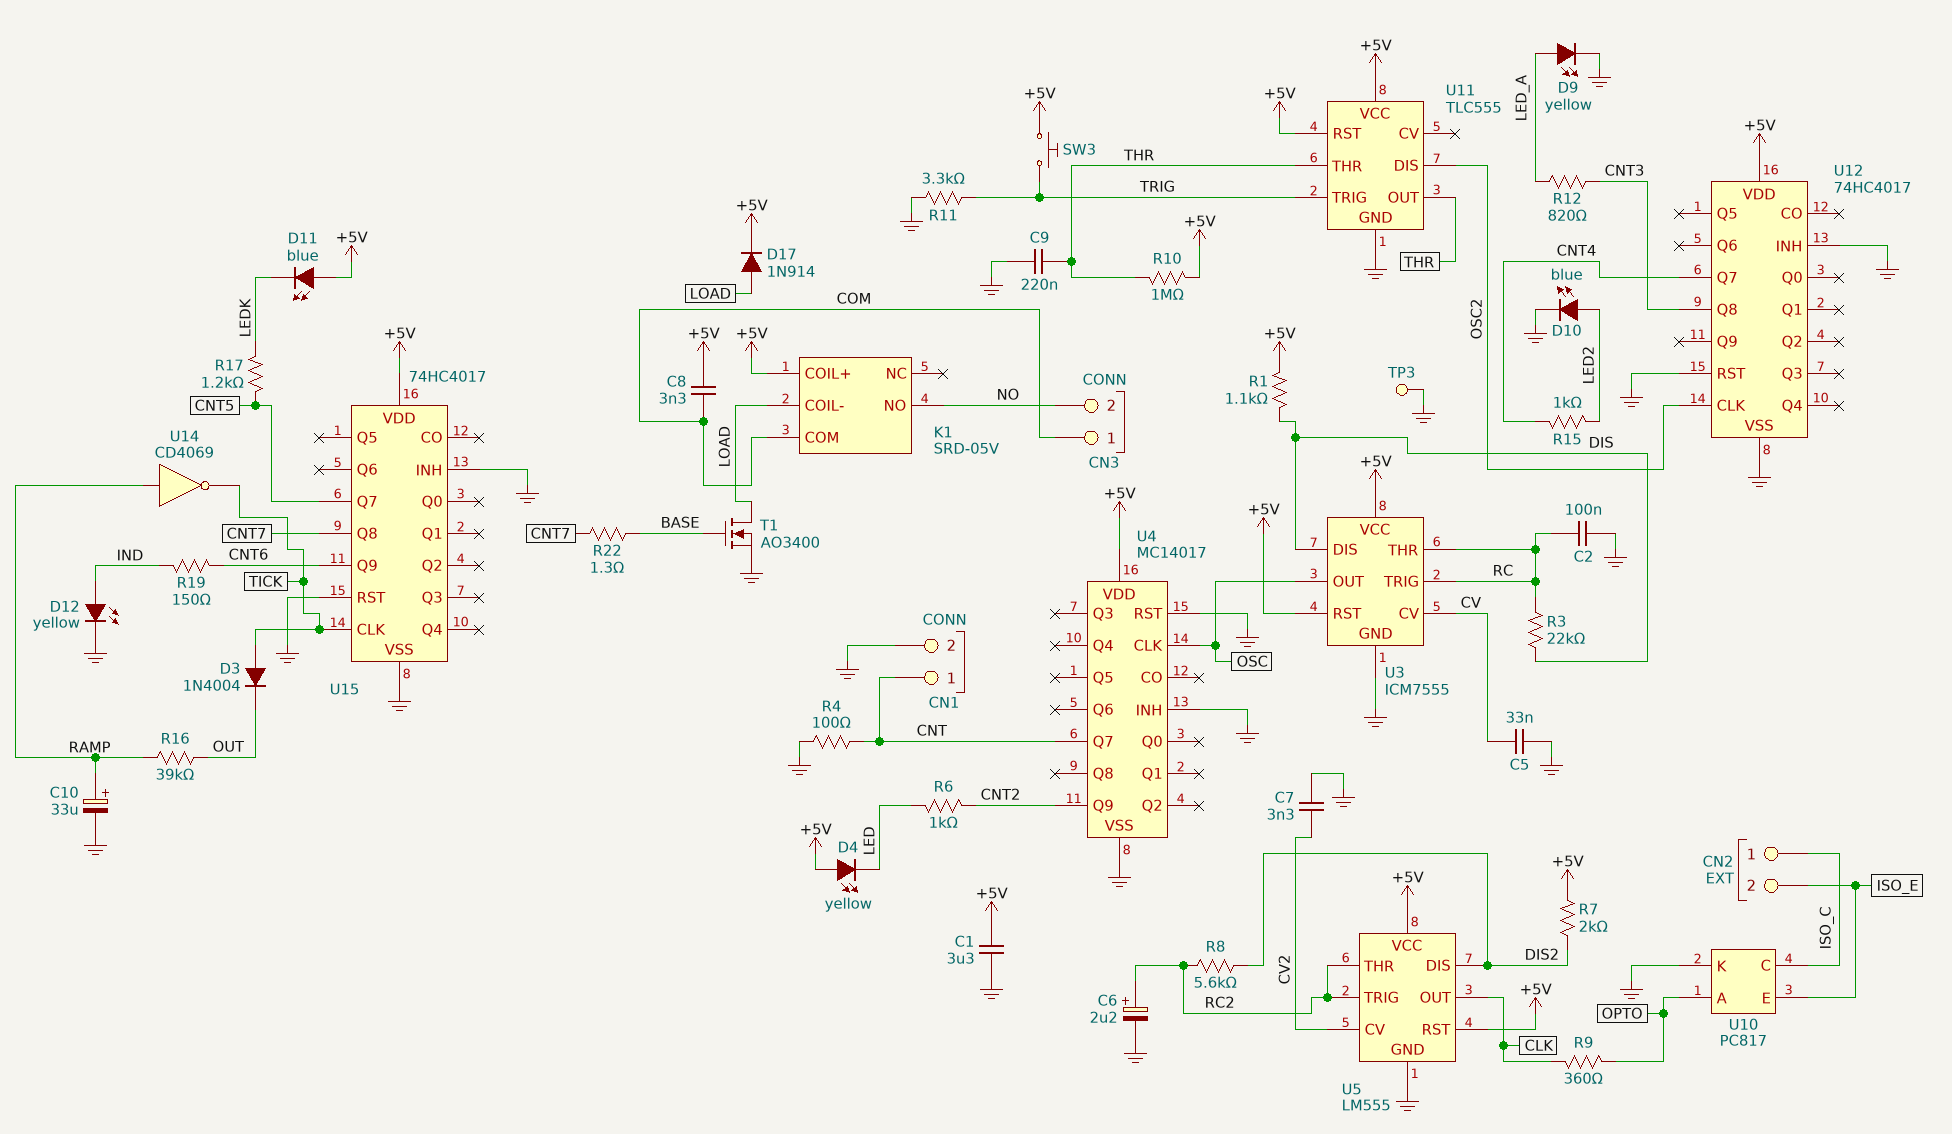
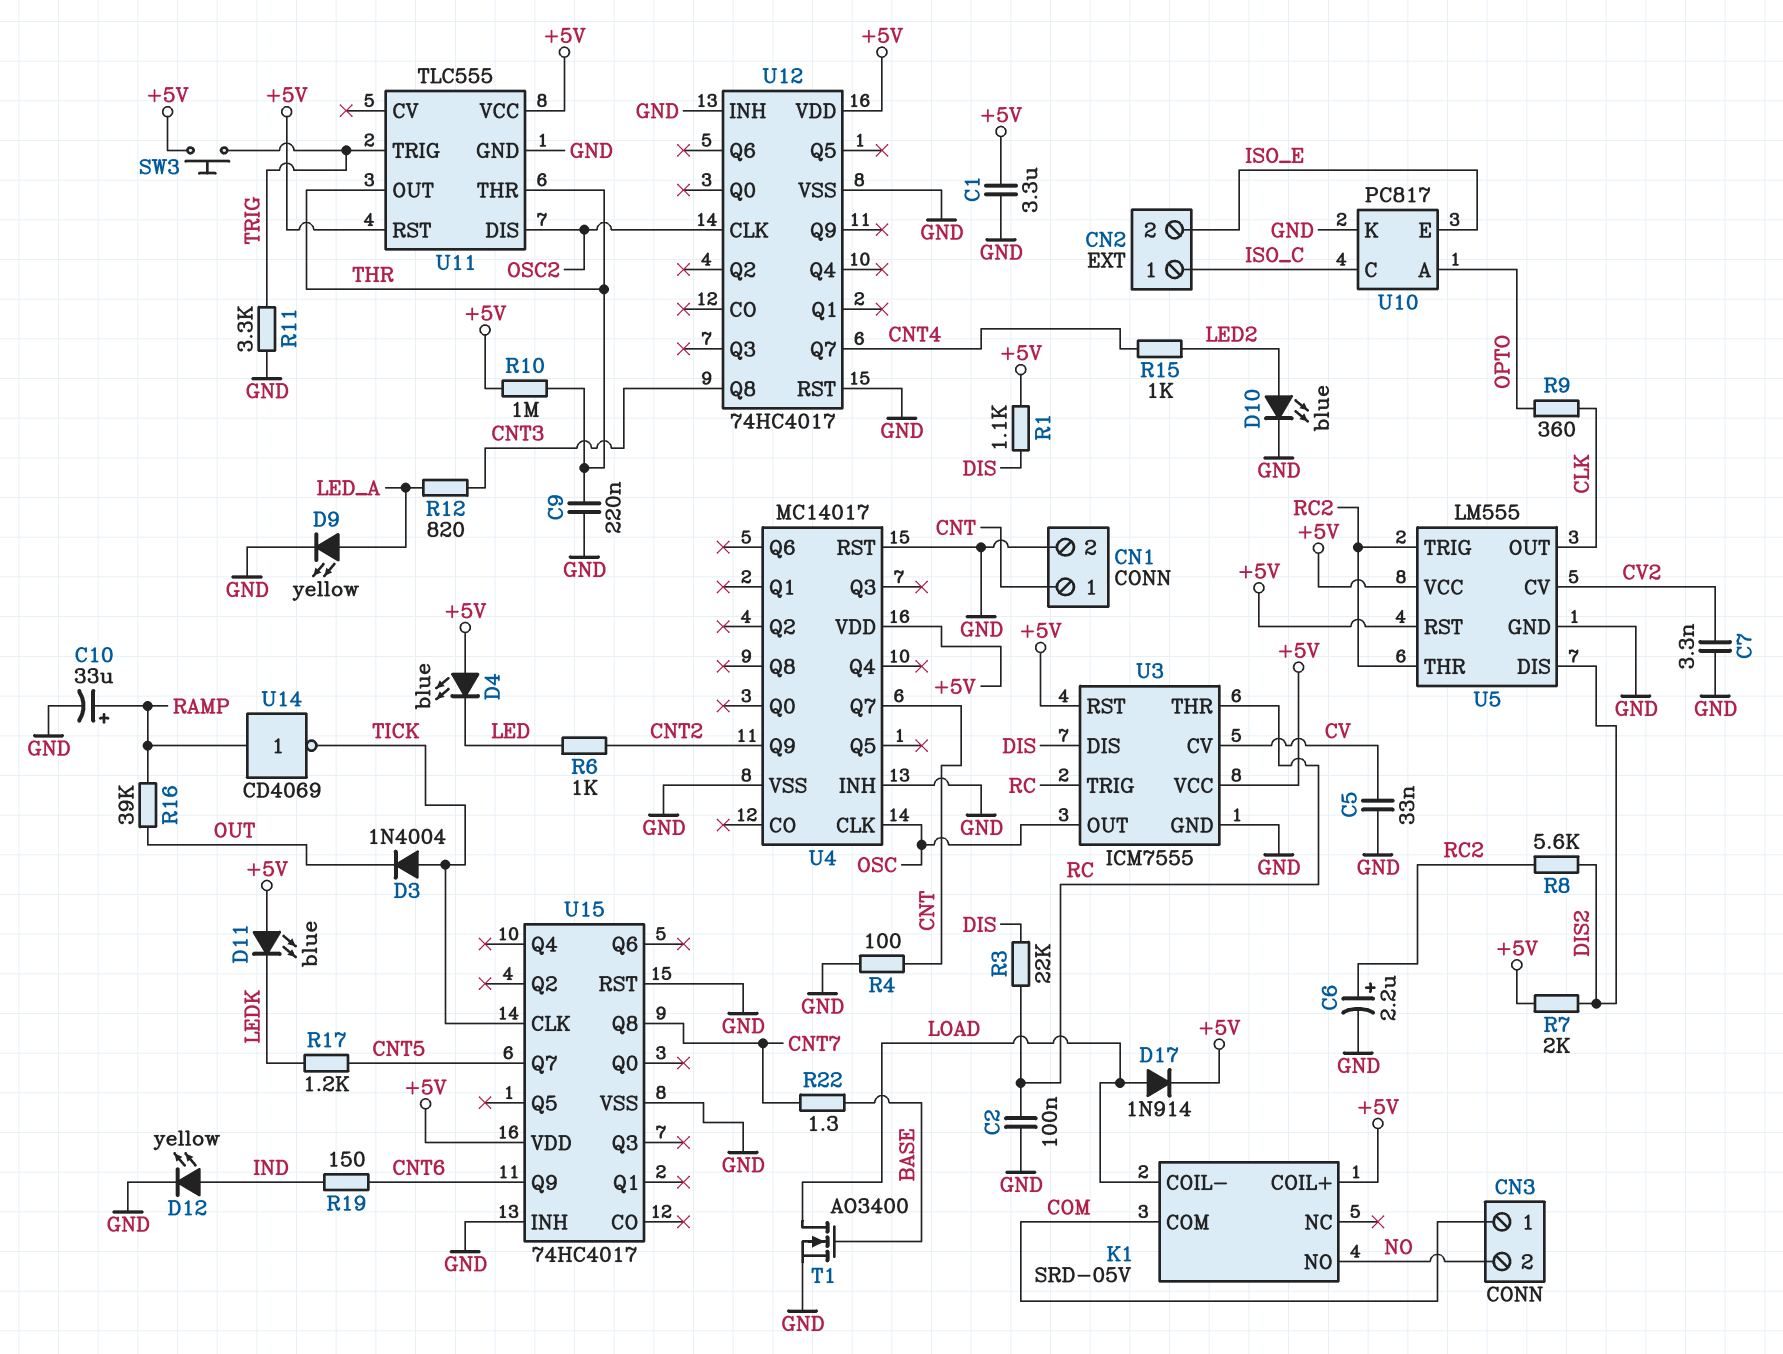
C8: 3.3nF (+5V, COM) -> none
D4: LED yellow (A +5V, K LED) -> LED blue (A +5V, K LED)
TP3: test point (GND) -> none

